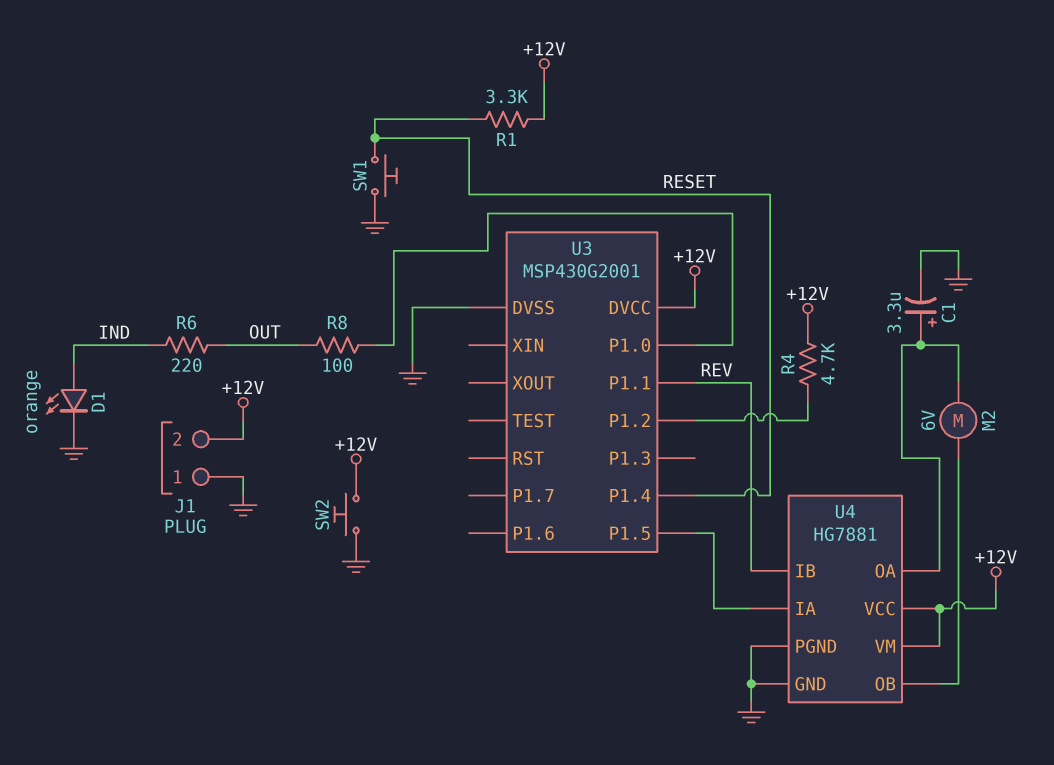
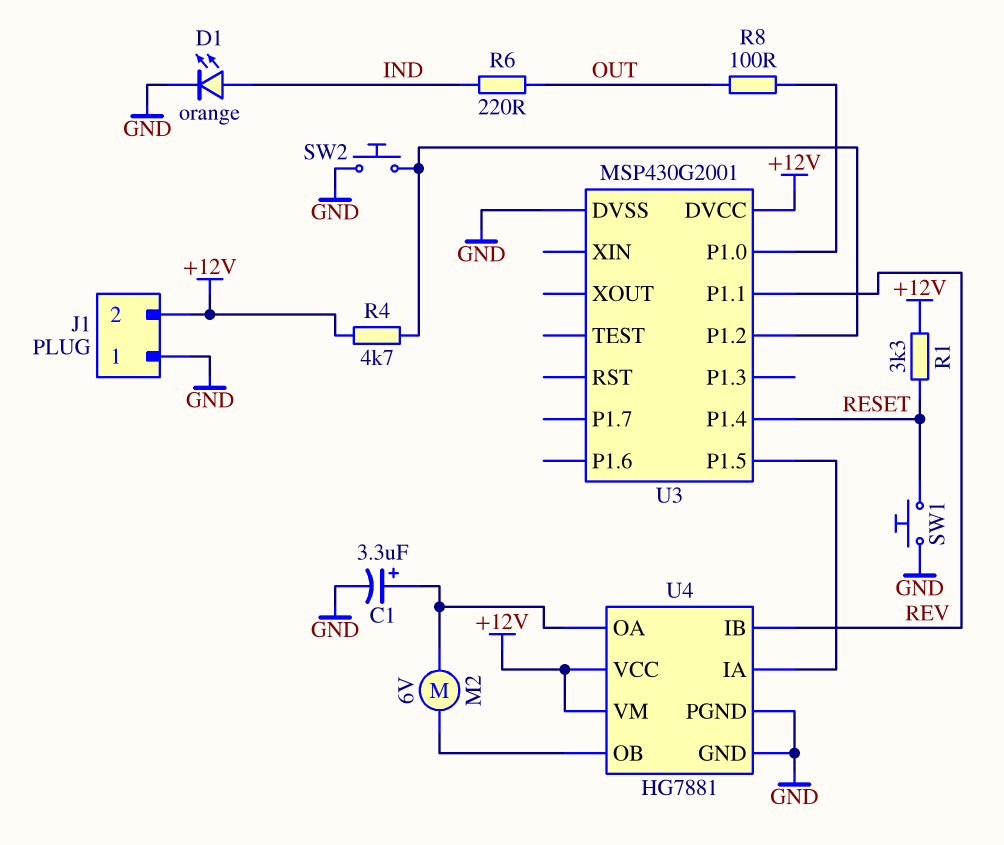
SW2: button (+12V, GND) -> button (GND, U3/P1.2)

